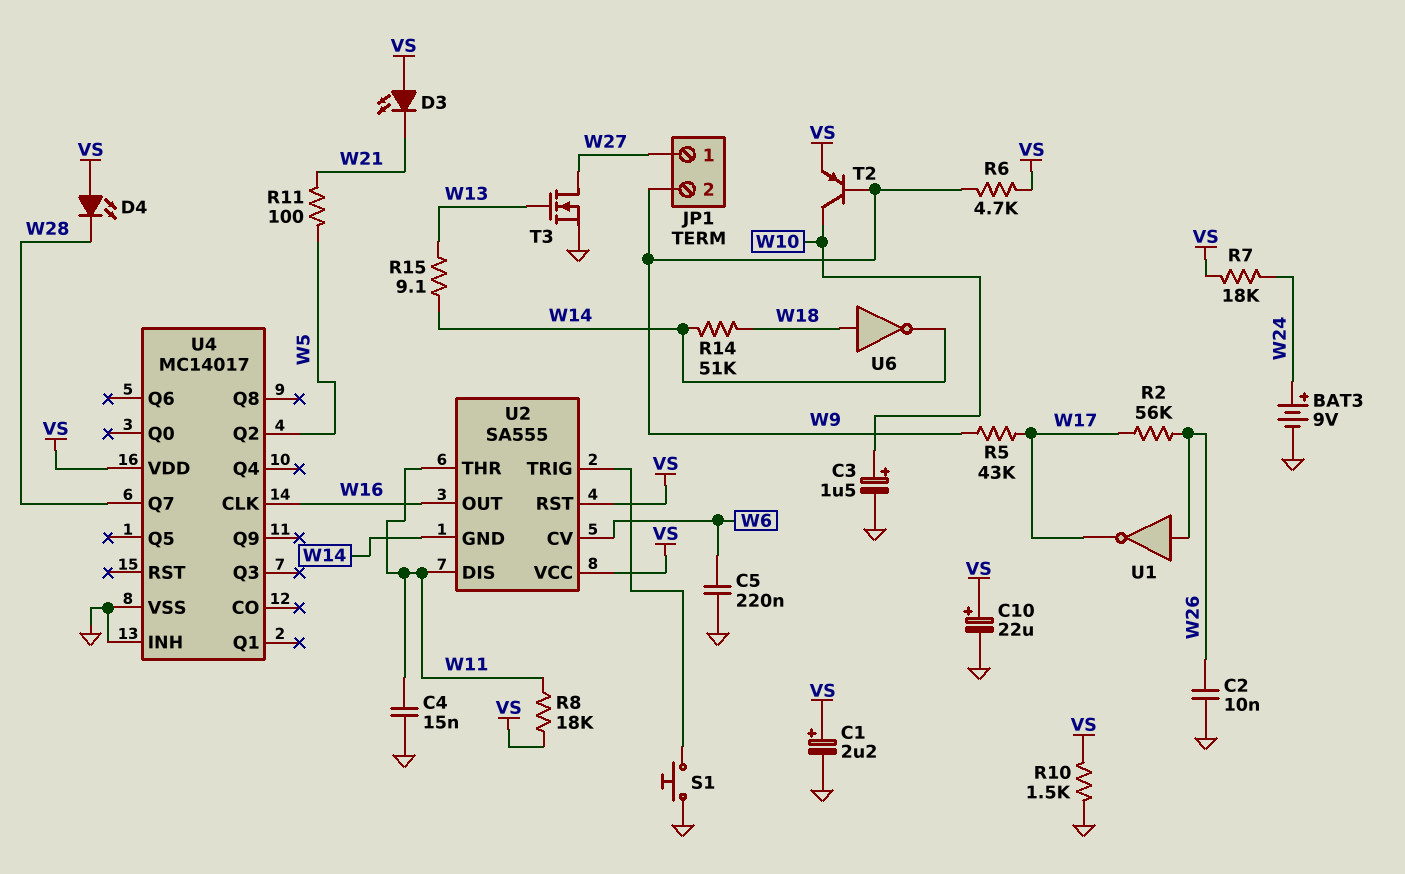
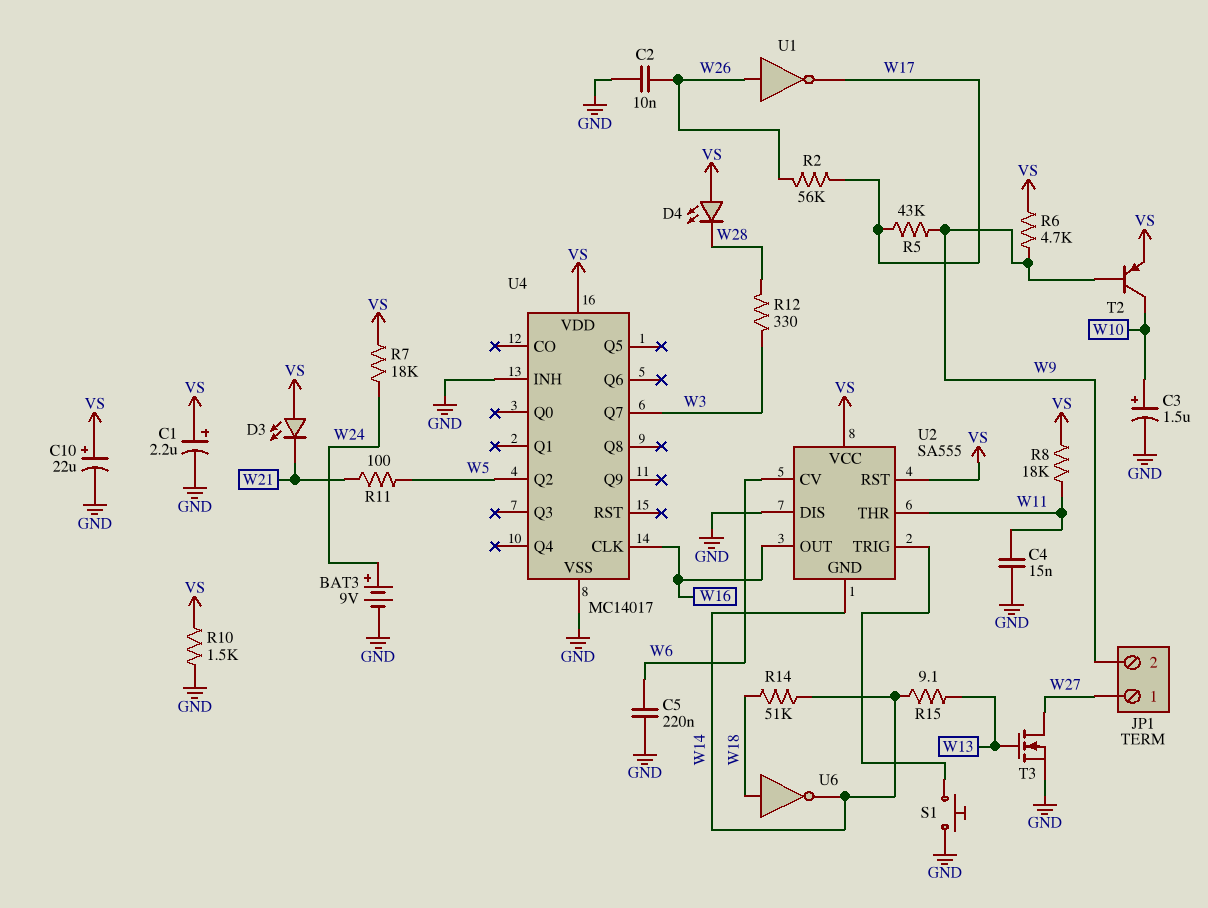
R12: none -> 330 (W3, W28)
U2 pin DIS: W11 -> GND
U4 pin Q7: W28 -> W3

